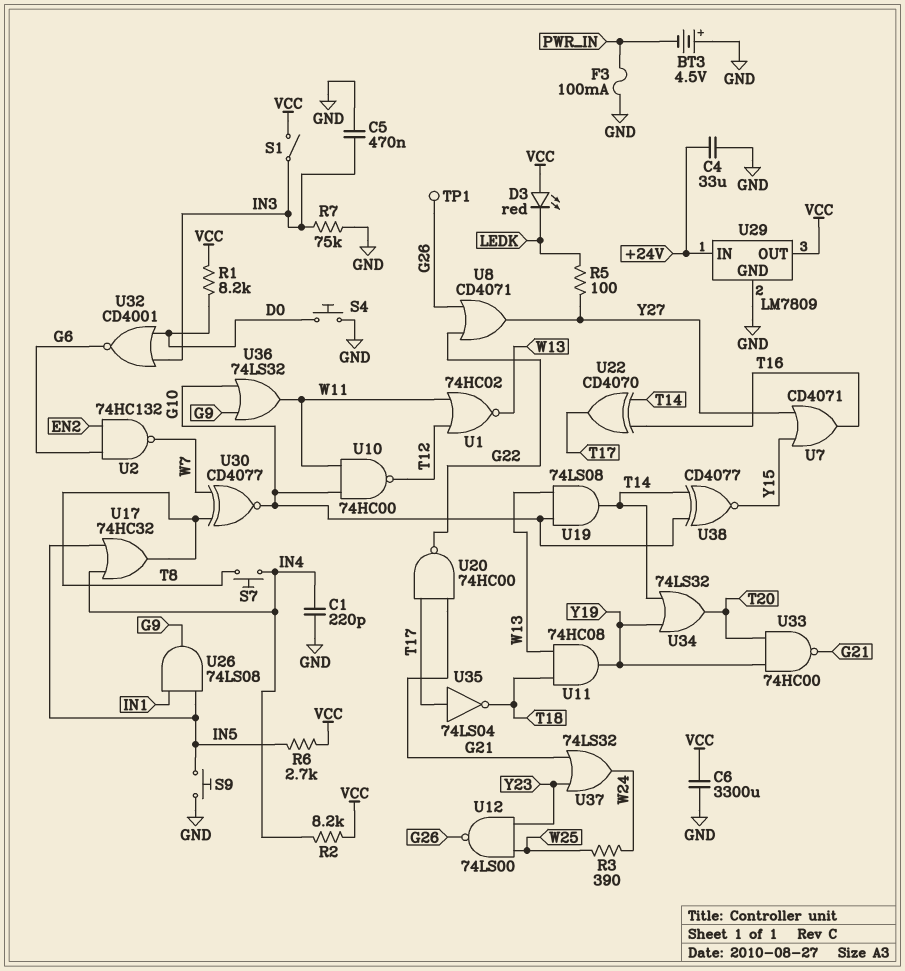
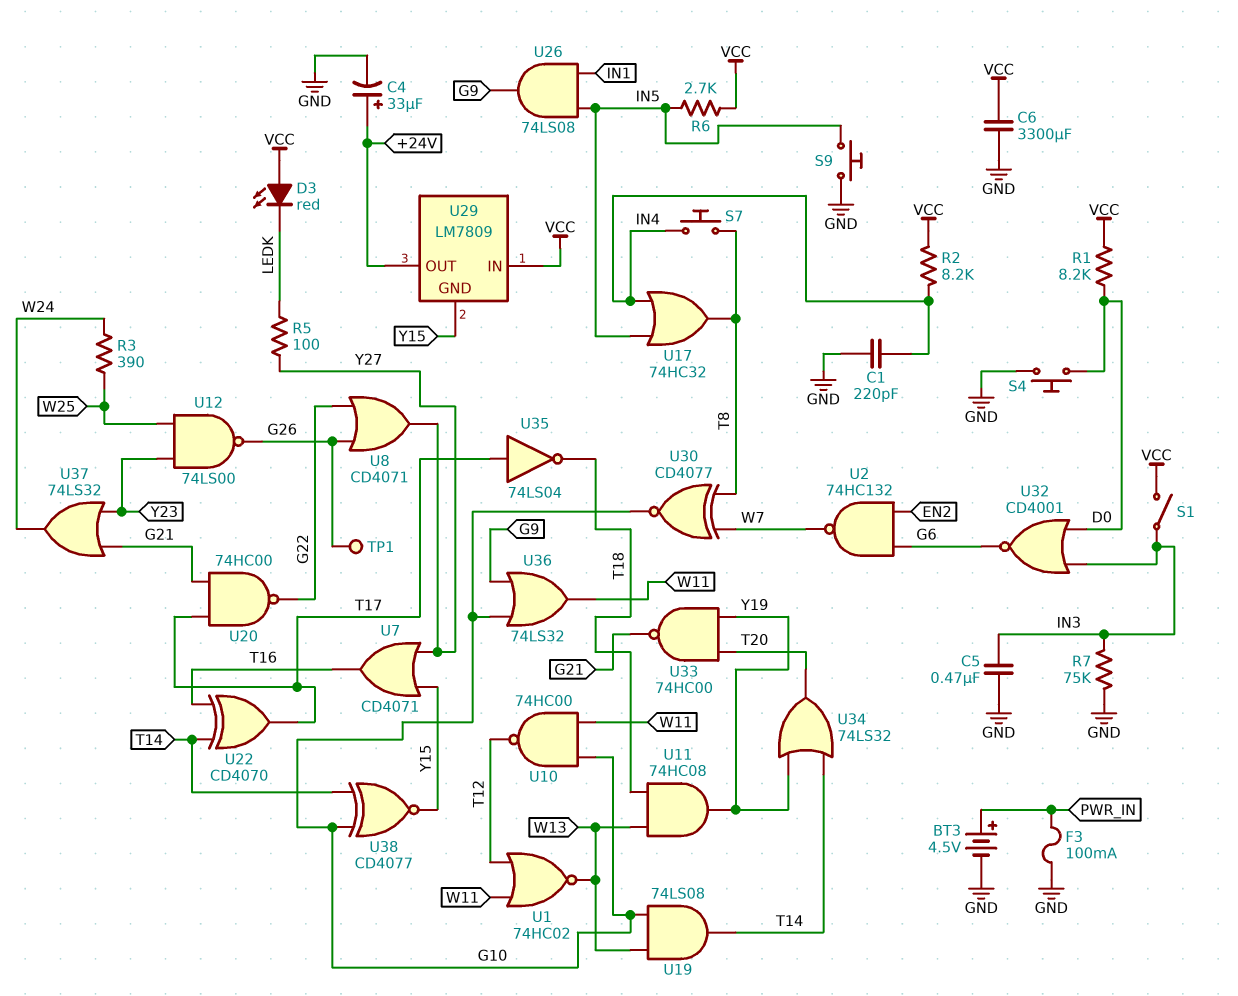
BT3: 4.5V (plus GND, minus PWR_IN) -> 4.5V (plus PWR_IN, minus GND)
C4: 33uF (+24V, GND) -> 33uF (plus +24V, minus GND)
U29 pin GND: GND -> Y15
U29 pin IN: +24V -> VCC
U29 pin OUT: VCC -> +24V

